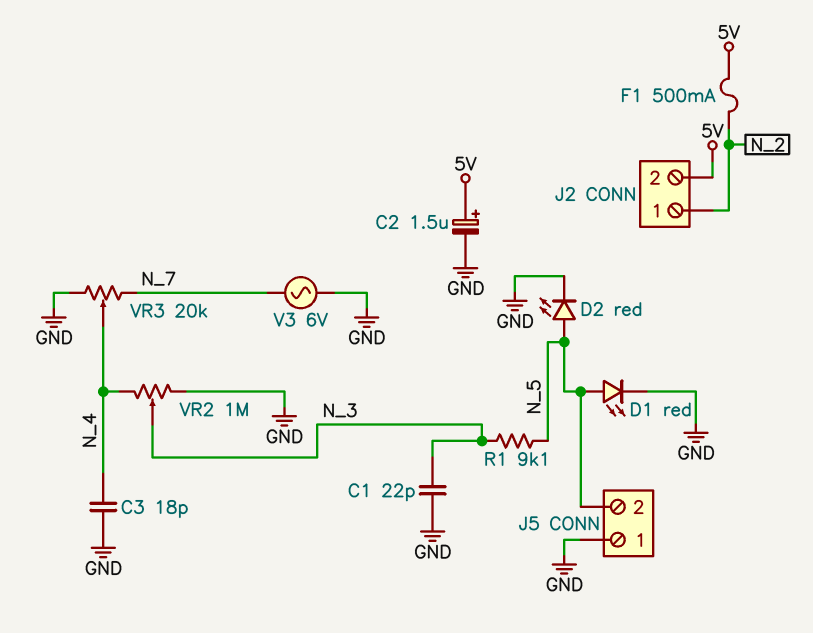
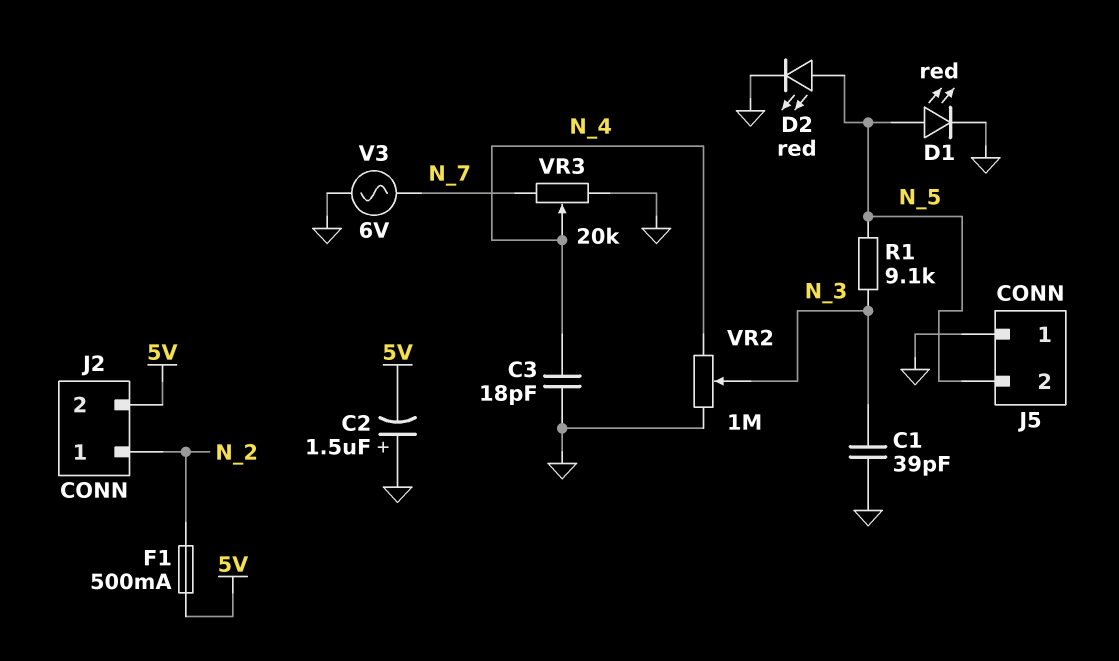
C1: 22pF (GND, N_3) -> 39pF (GND, N_3)
C2: 1.5uF (plus 5V, minus GND) -> 1.5uF (plus GND, minus 5V)

